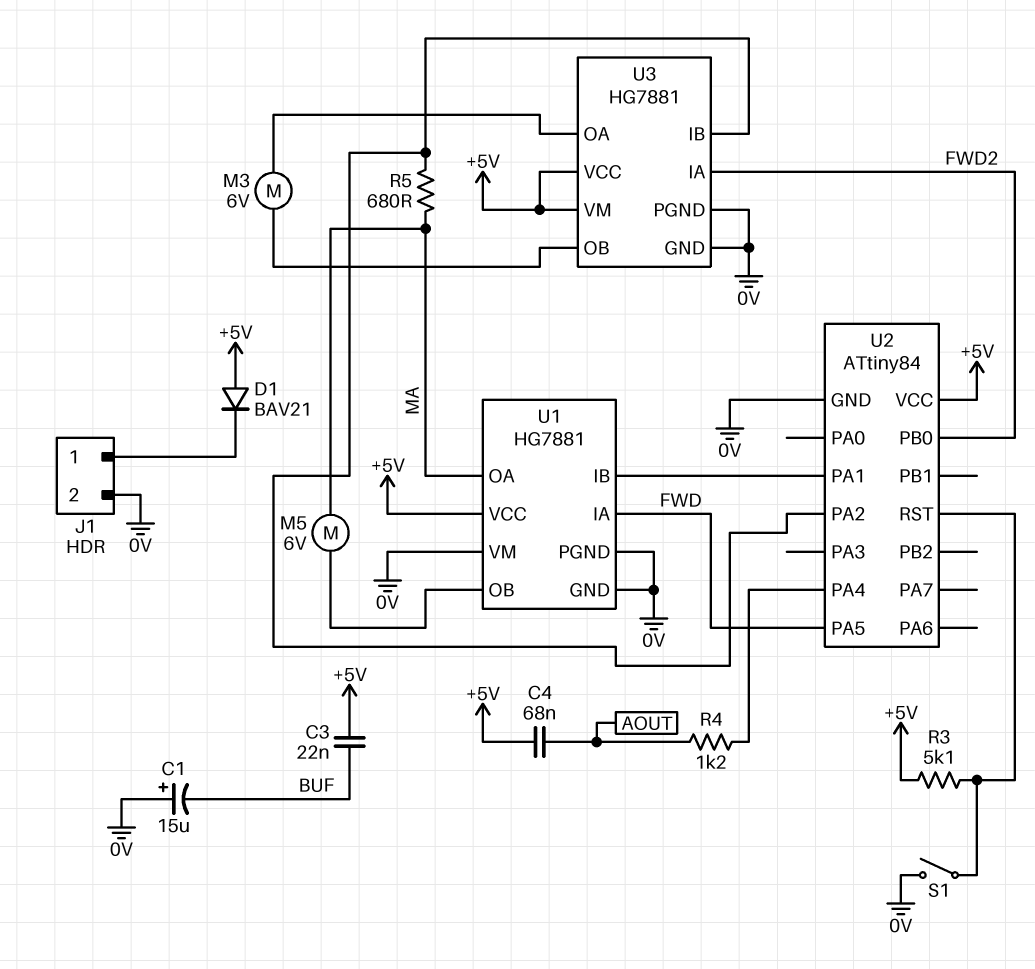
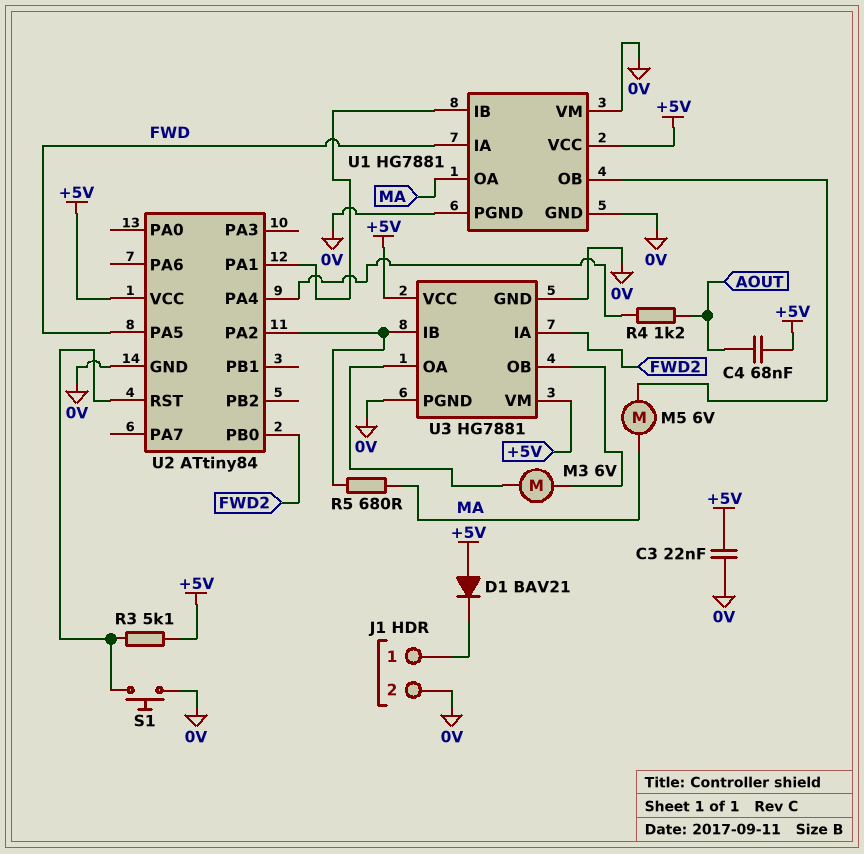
C1: 15uF (plus 0V, minus BUF) -> none
C3: 22nF (+5V, BUF) -> 22nF (+5V, 0V)
S1: switch (0V, U2/RST) -> button (0V, U2/RST)

